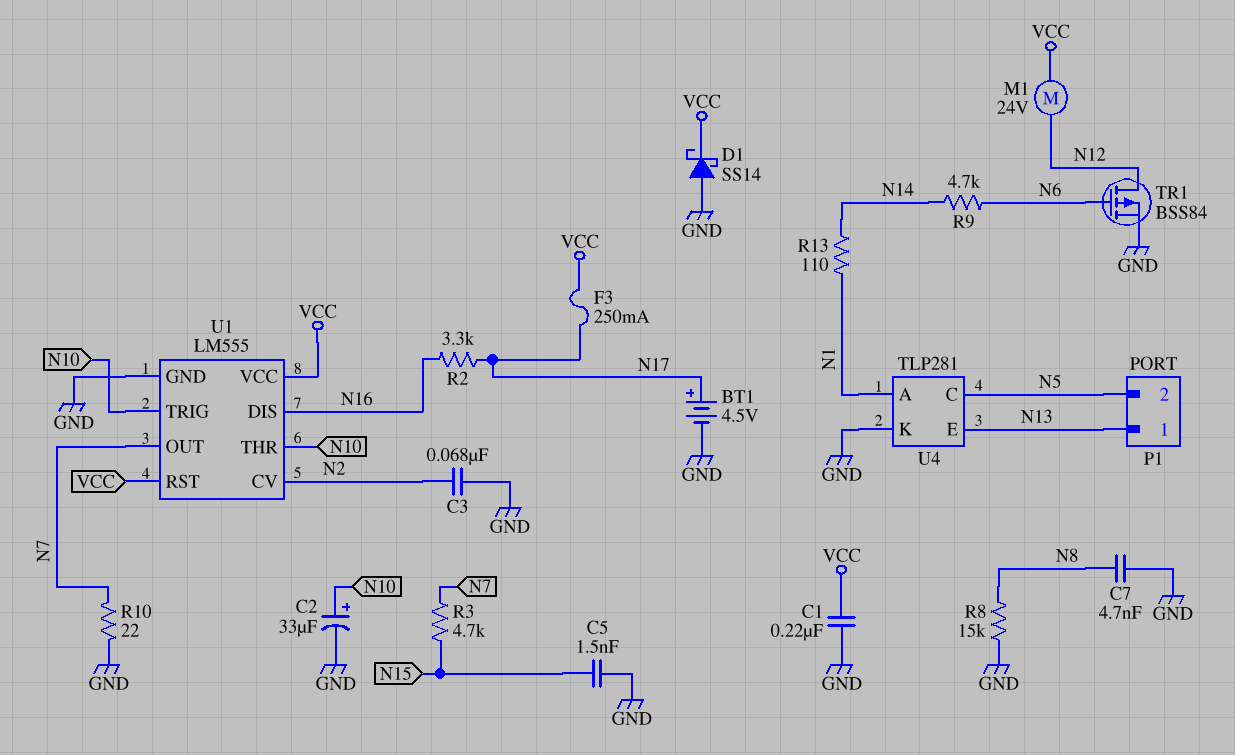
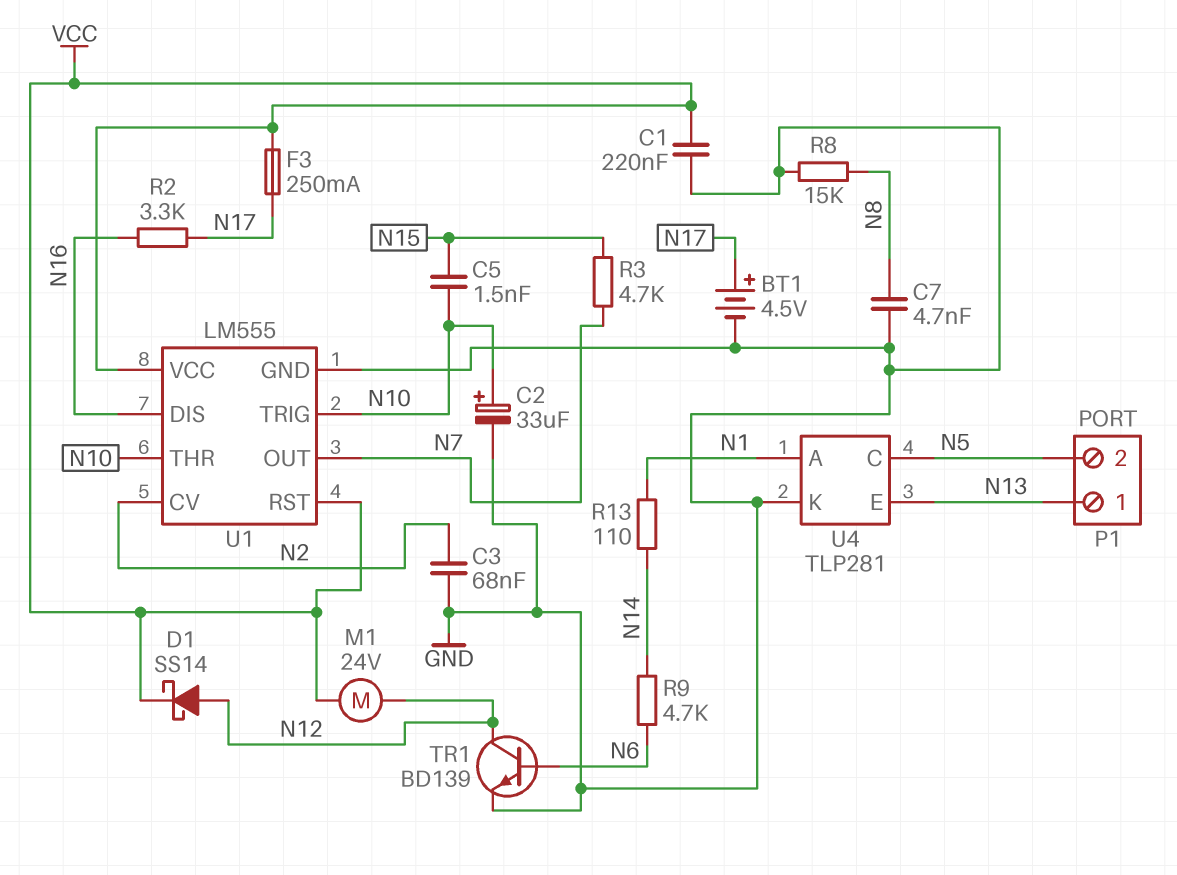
C5: 1.5nF (GND, N15) -> 1.5nF (N10, N15)
D1: schottky SS14 (A GND, K VCC) -> schottky SS14 (A N12, K VCC)
R10: 22 (GND, N7) -> none
TR1: PMOS BSS84 (G N6, D N12, S GND) -> NPN BD139 (B N6, C N12, E GND)

